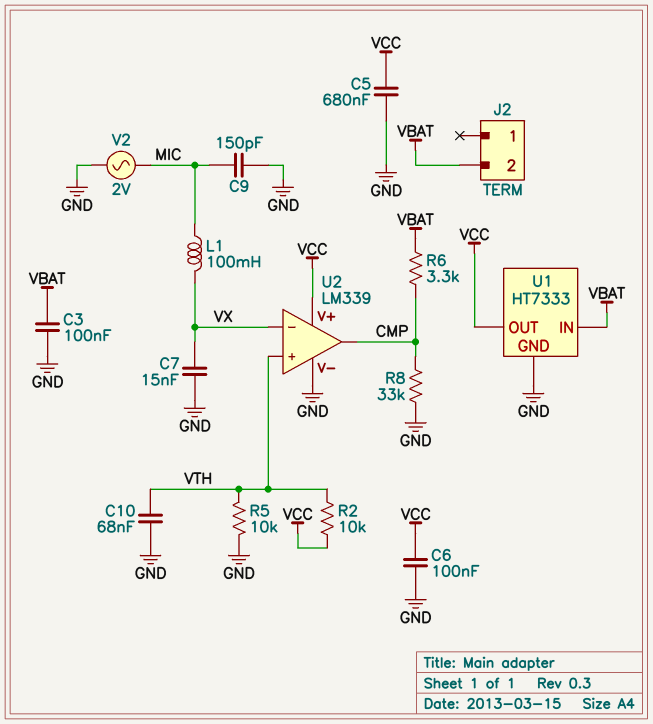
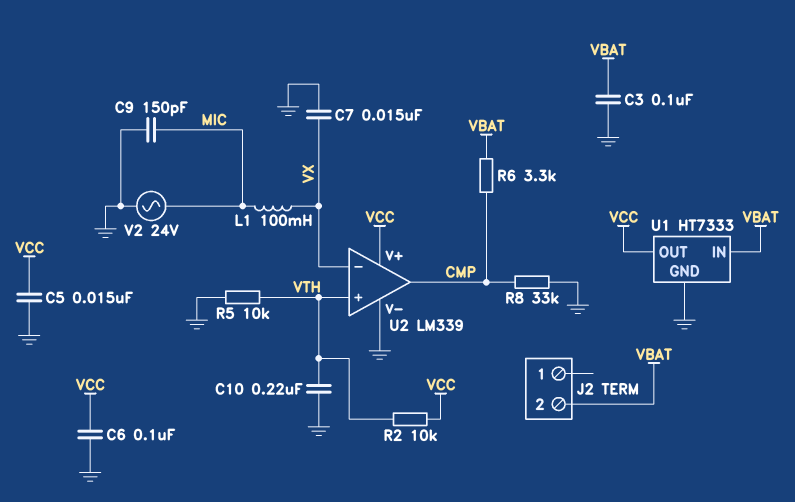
C5: 680nF (GND, VCC) -> 15nF (GND, VCC)
C10: 68nF (GND, VTH) -> 220nF (GND, VTH)
V2: AC 2V (GND, MIC) -> AC 24V (GND, MIC)

